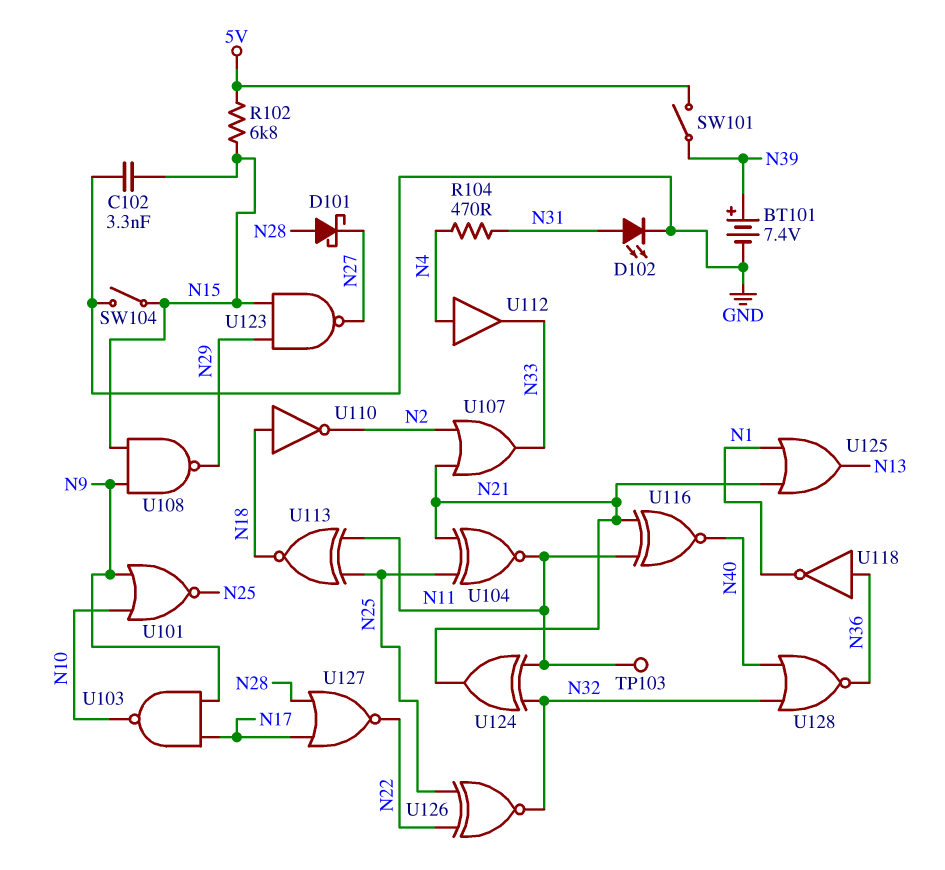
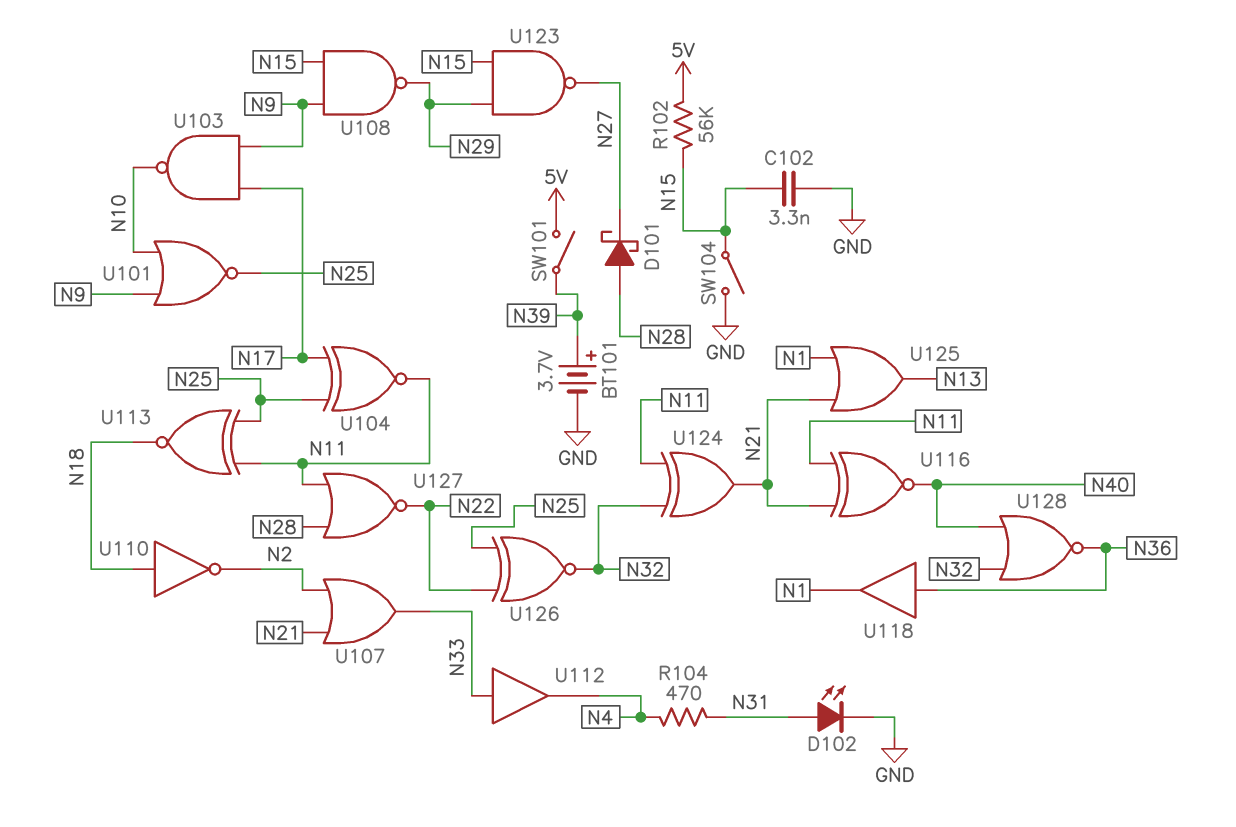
BT101: 7.4V (plus N39, minus GND) -> 3.7V (plus N39, minus GND)
R102: 6.8k (5V, N15) -> 56k (5V, N15)
TP103: test point (N11) -> none
U104: XNOR (in N21, in N25, out N11) -> XNOR (in N17, in N25, out N11)
U112: buffer (in N4, out N33) -> buffer (in N33, out N4)
U118: NOT (in N36, out N1) -> buffer (in N36, out N1)
U127: NOR (in N17, in N28, out N22) -> NOR (in N11, in N28, out N22)

